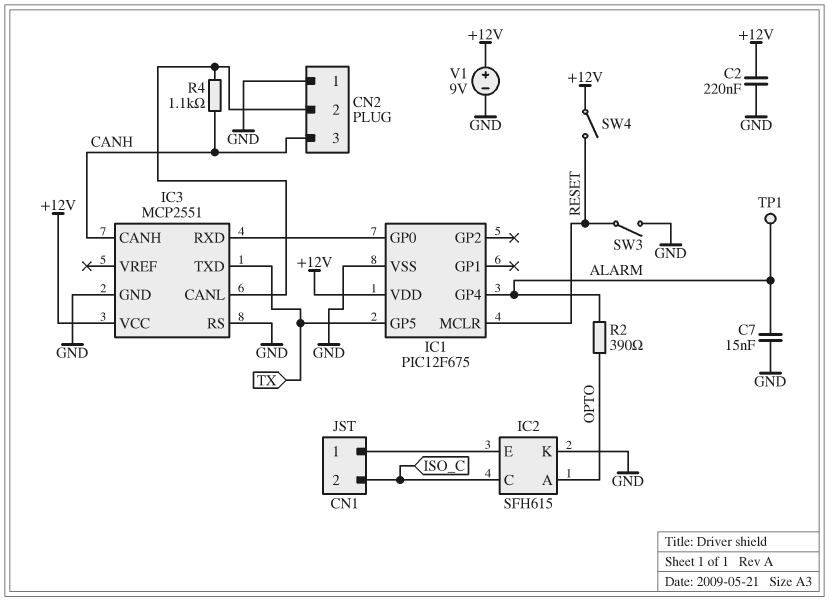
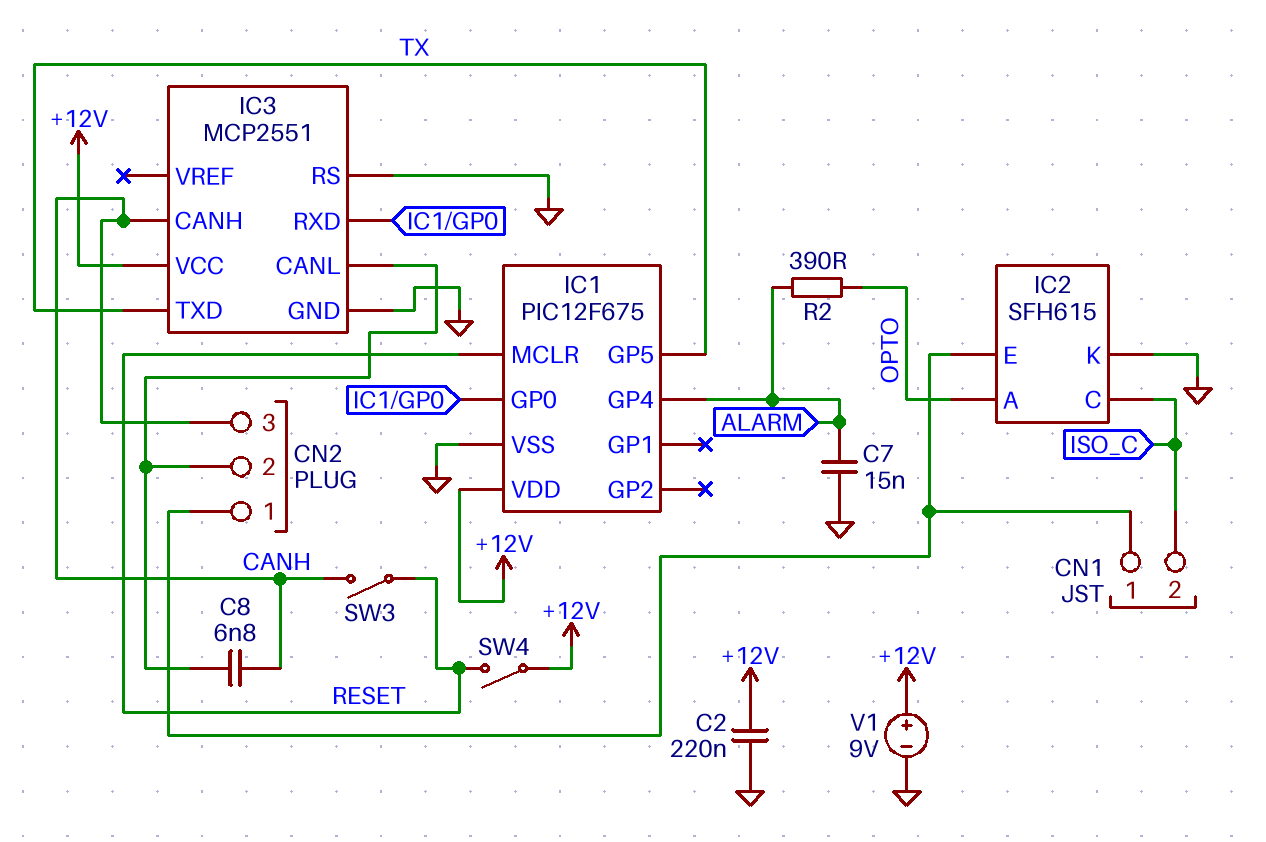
C8: none -> 6.8nF (CANH, CN2/2)
CN2 pin 1: GND -> CN1/1
R4: 1.1k (CANH, CN2/2) -> none
SW3: switch (GND, RESET) -> switch (CANH, RESET)
TP1: test point (ALARM) -> none

